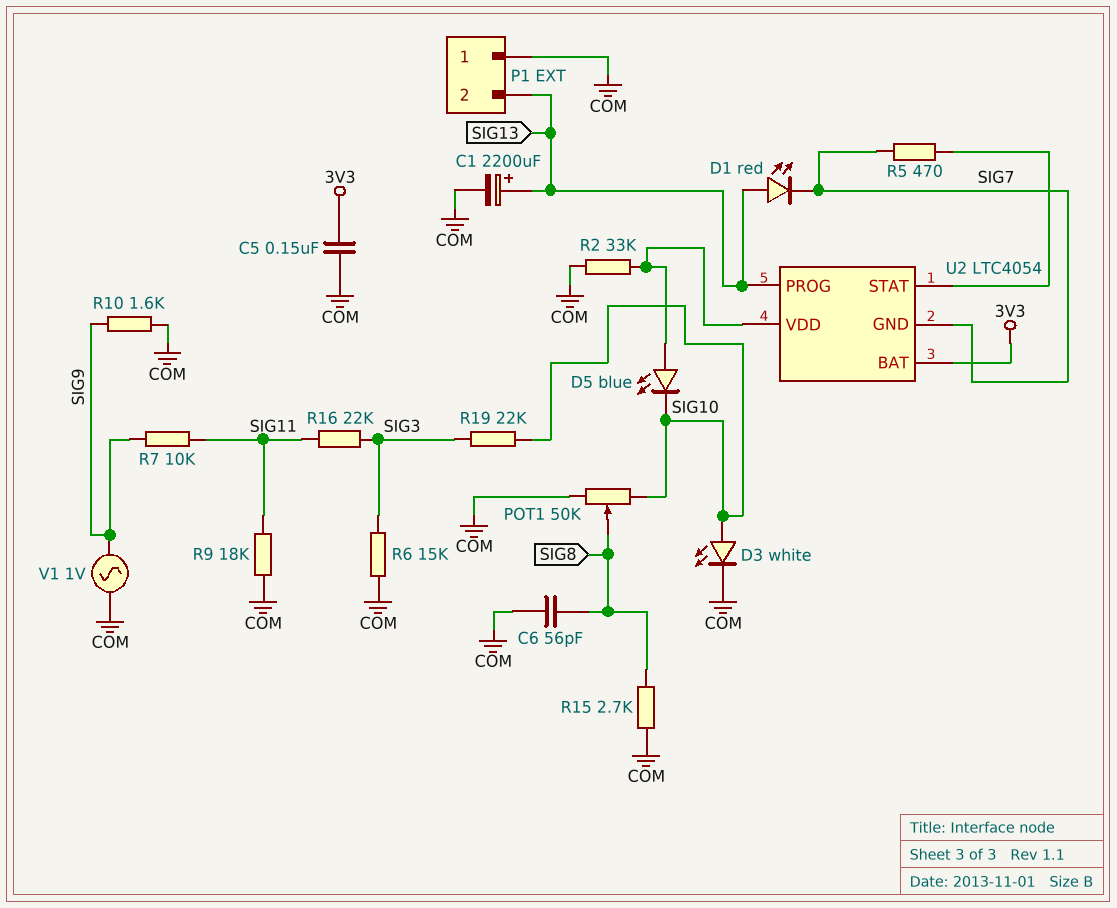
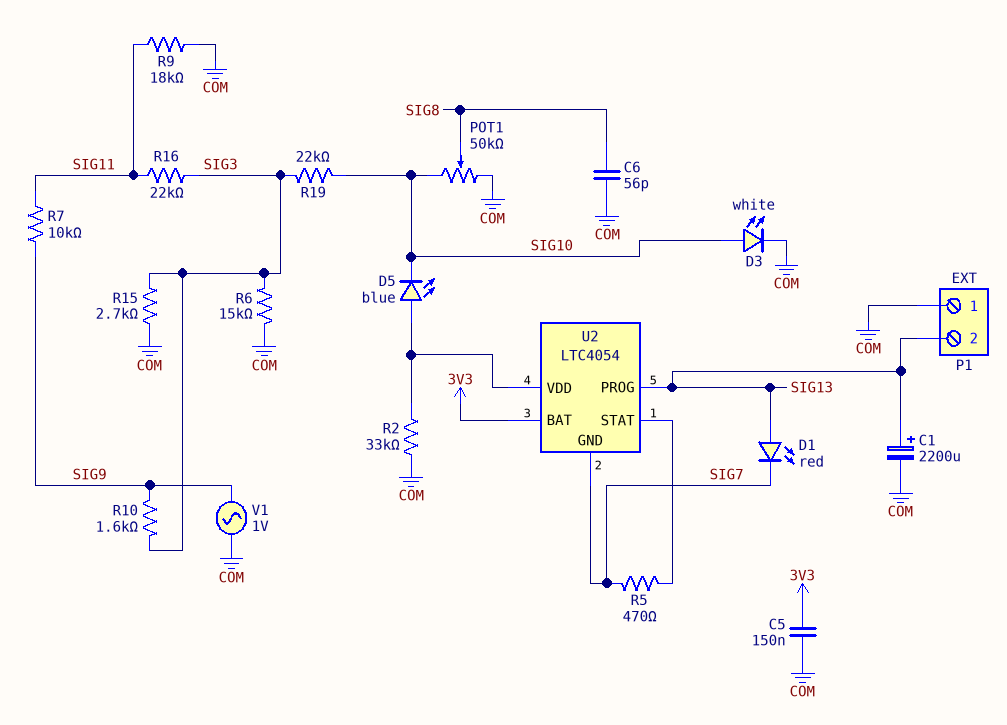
R10: 1.6k (COM, SIG9) -> 1.6k (SIG3, SIG9)
R15: 2.7k (COM, SIG8) -> 2.7k (COM, SIG3)

